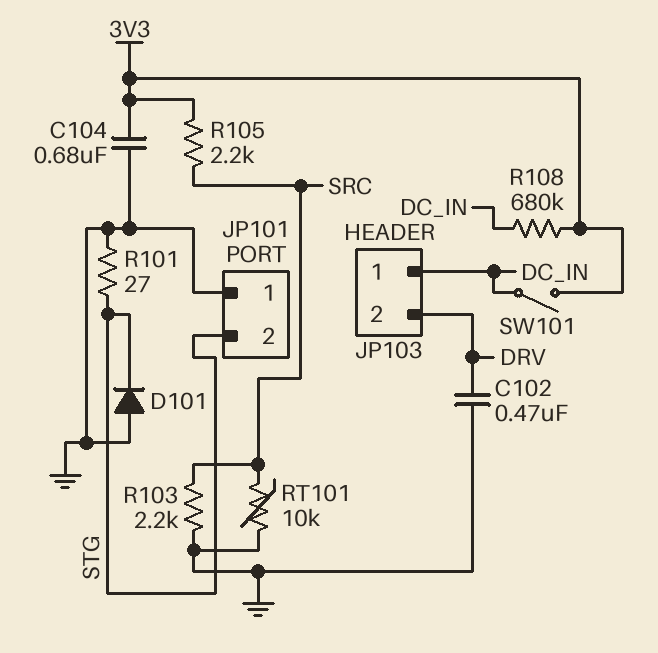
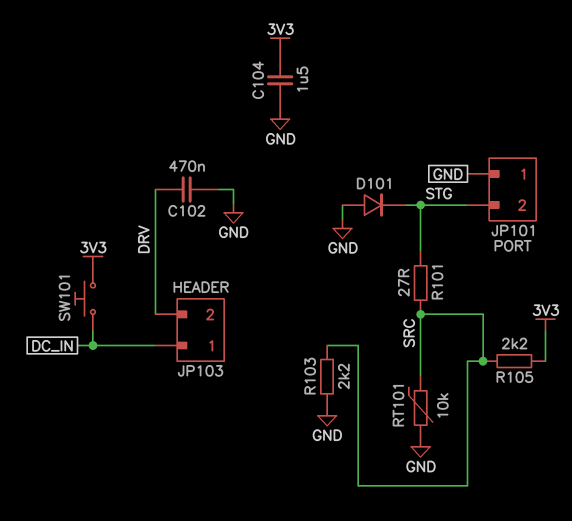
C104: 680nF (3V3, GND) -> 1.5uF (3V3, GND)
R101: 27 (GND, STG) -> 27 (SRC, STG)
R108: 680k (3V3, DC_IN) -> none
SW101: switch (3V3, DC_IN) -> button (3V3, DC_IN)

